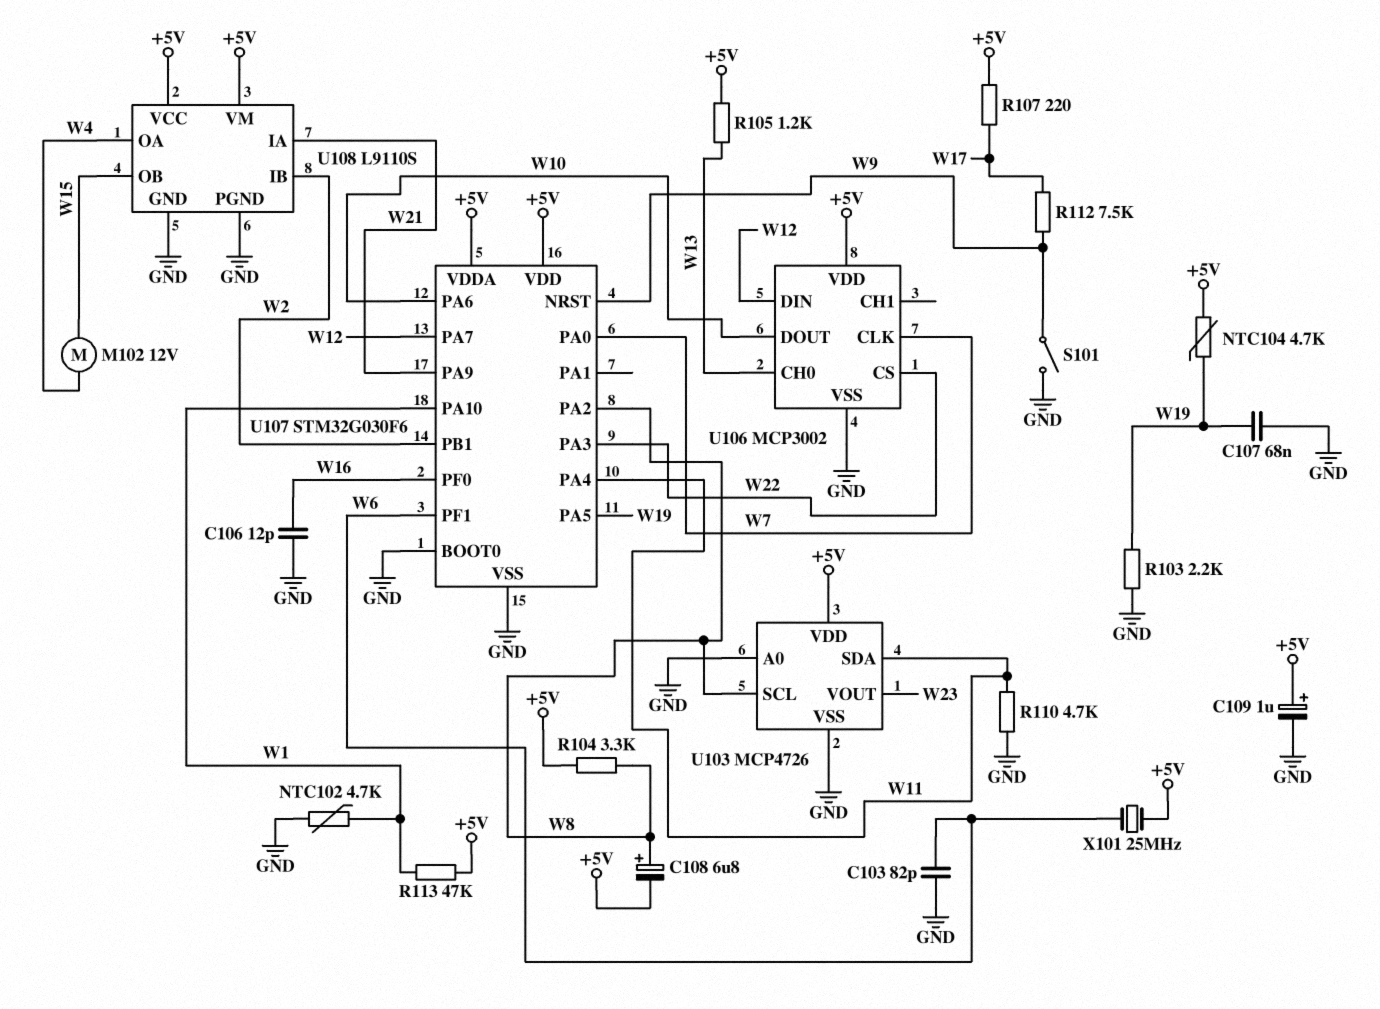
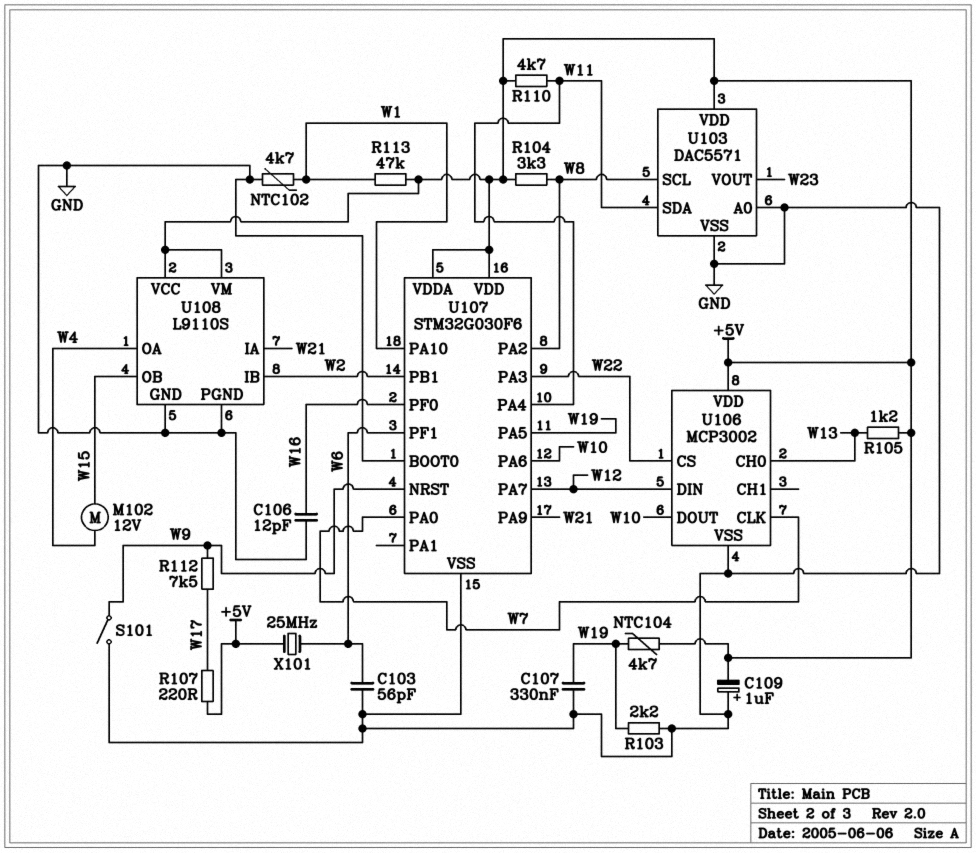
C103: 82pF (GND, W6) -> 56pF (GND, W6)
C107: 68nF (GND, W19) -> 330nF (GND, W19)
C108: 6.8uF (plus W8, minus +5V) -> none
C109: 1uF (plus +5V, minus GND) -> 1uF (plus GND, minus +5V)
R110: 4.7k (GND, W11) -> 4.7k (+5V, W11)
U103: MCP4726 -> DAC5571

